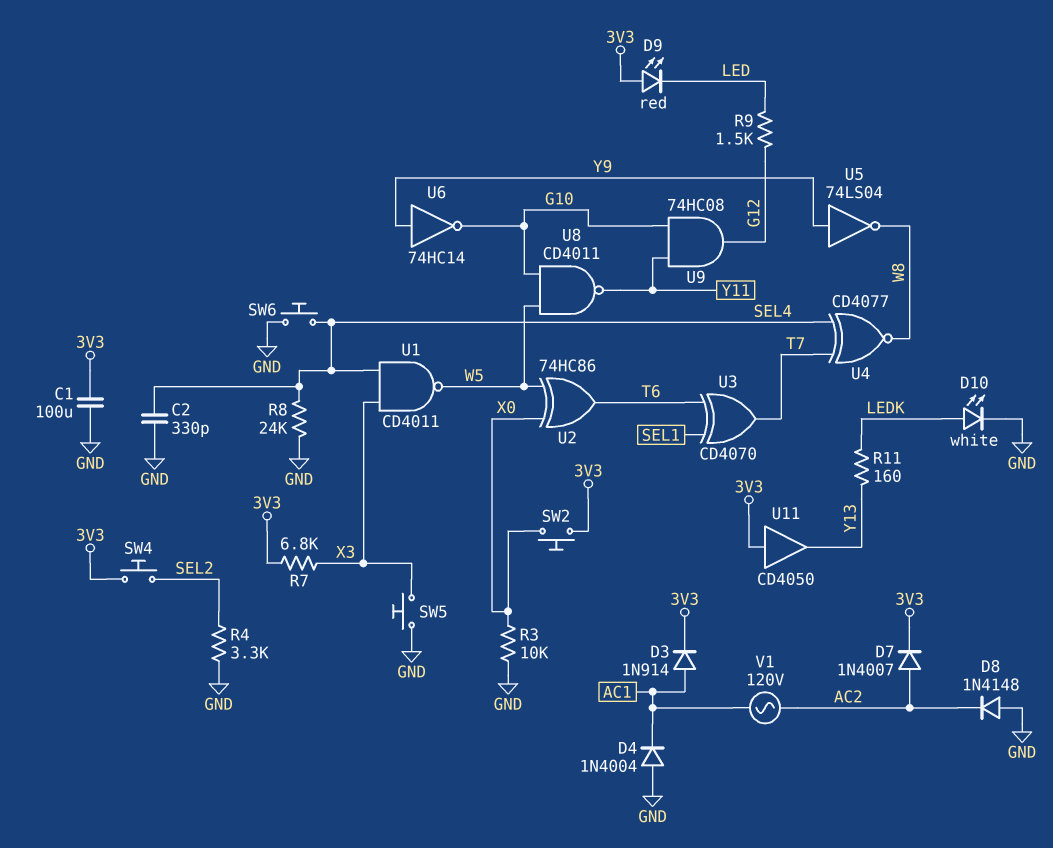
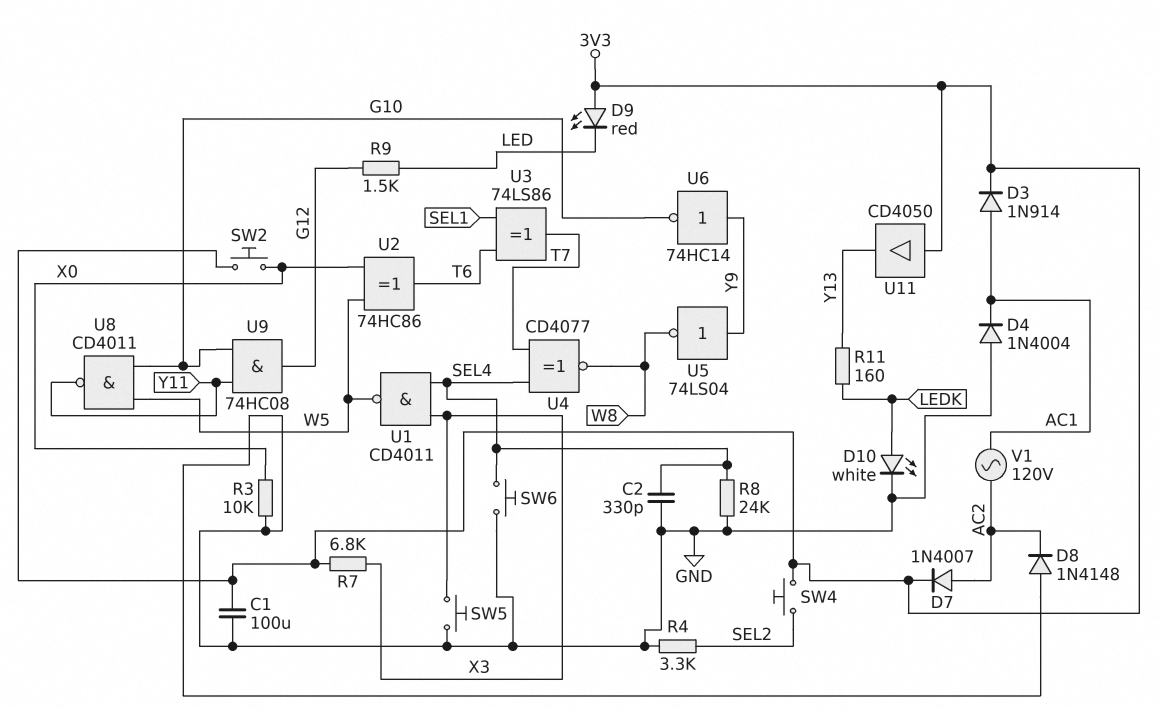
U3: XOR CD4070 (in SEL1, in T6, out T7) -> XOR 74LS86 (in SEL1, in T6, out T7)

